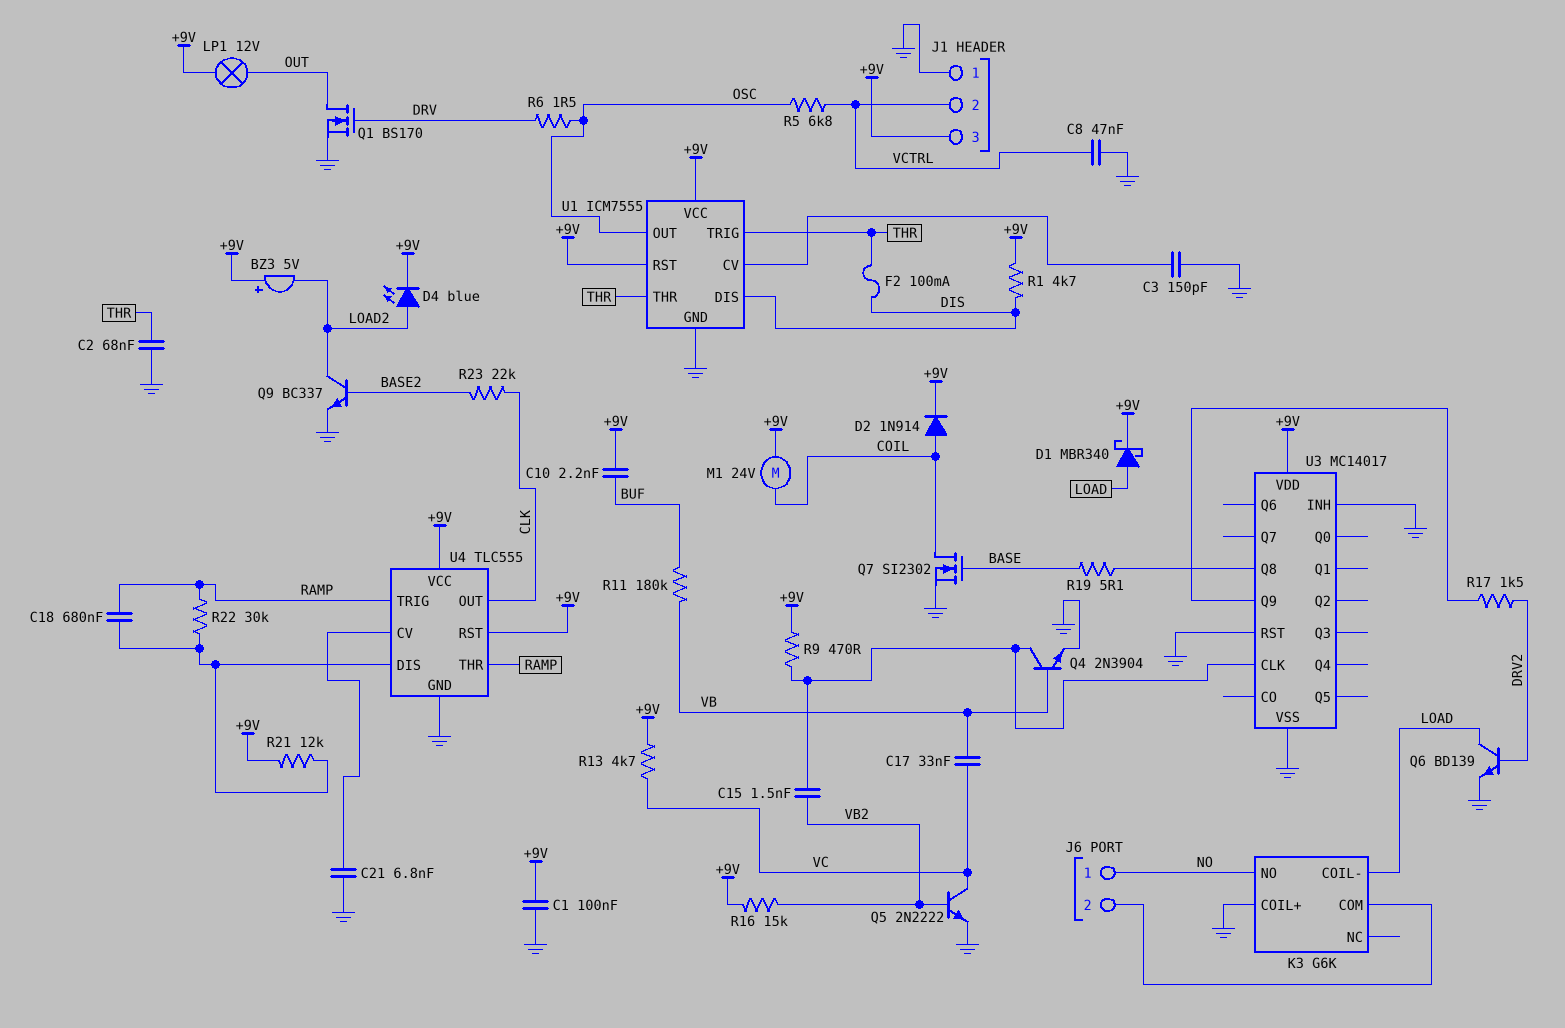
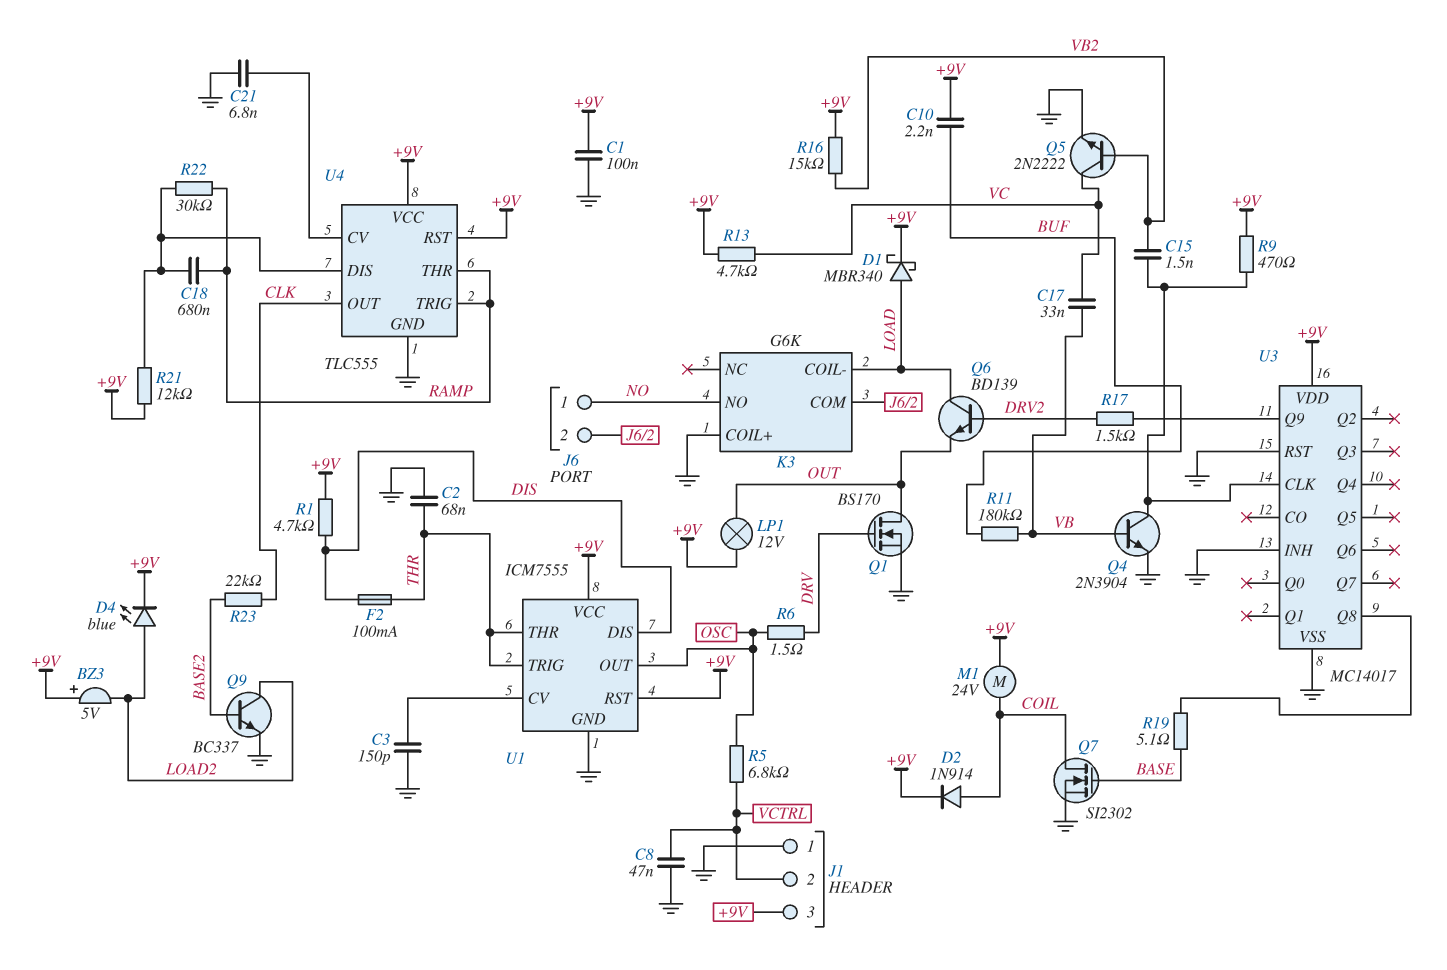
Q6: NPN BD139 (B DRV2, C LOAD, E GND) -> NPN BD139 (B DRV2, C LOAD, E OUT)

